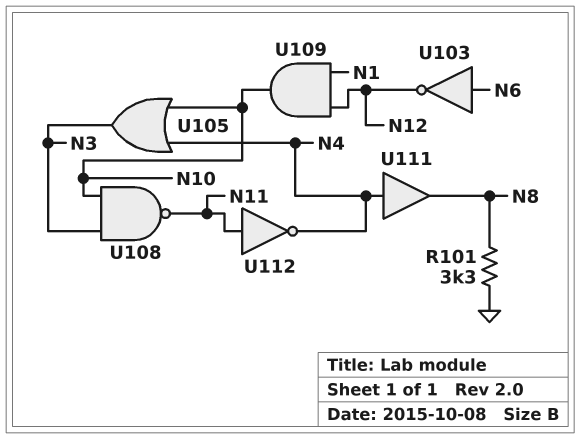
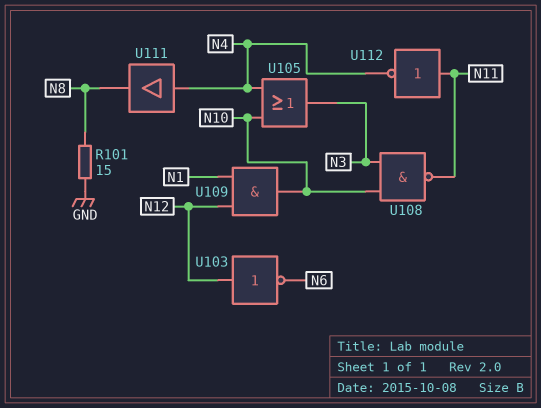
R101: 3.3k (GND, N8) -> 15 (GND, N8)
U103: NOT (in N6, out N12) -> NOT (in N12, out N6)

